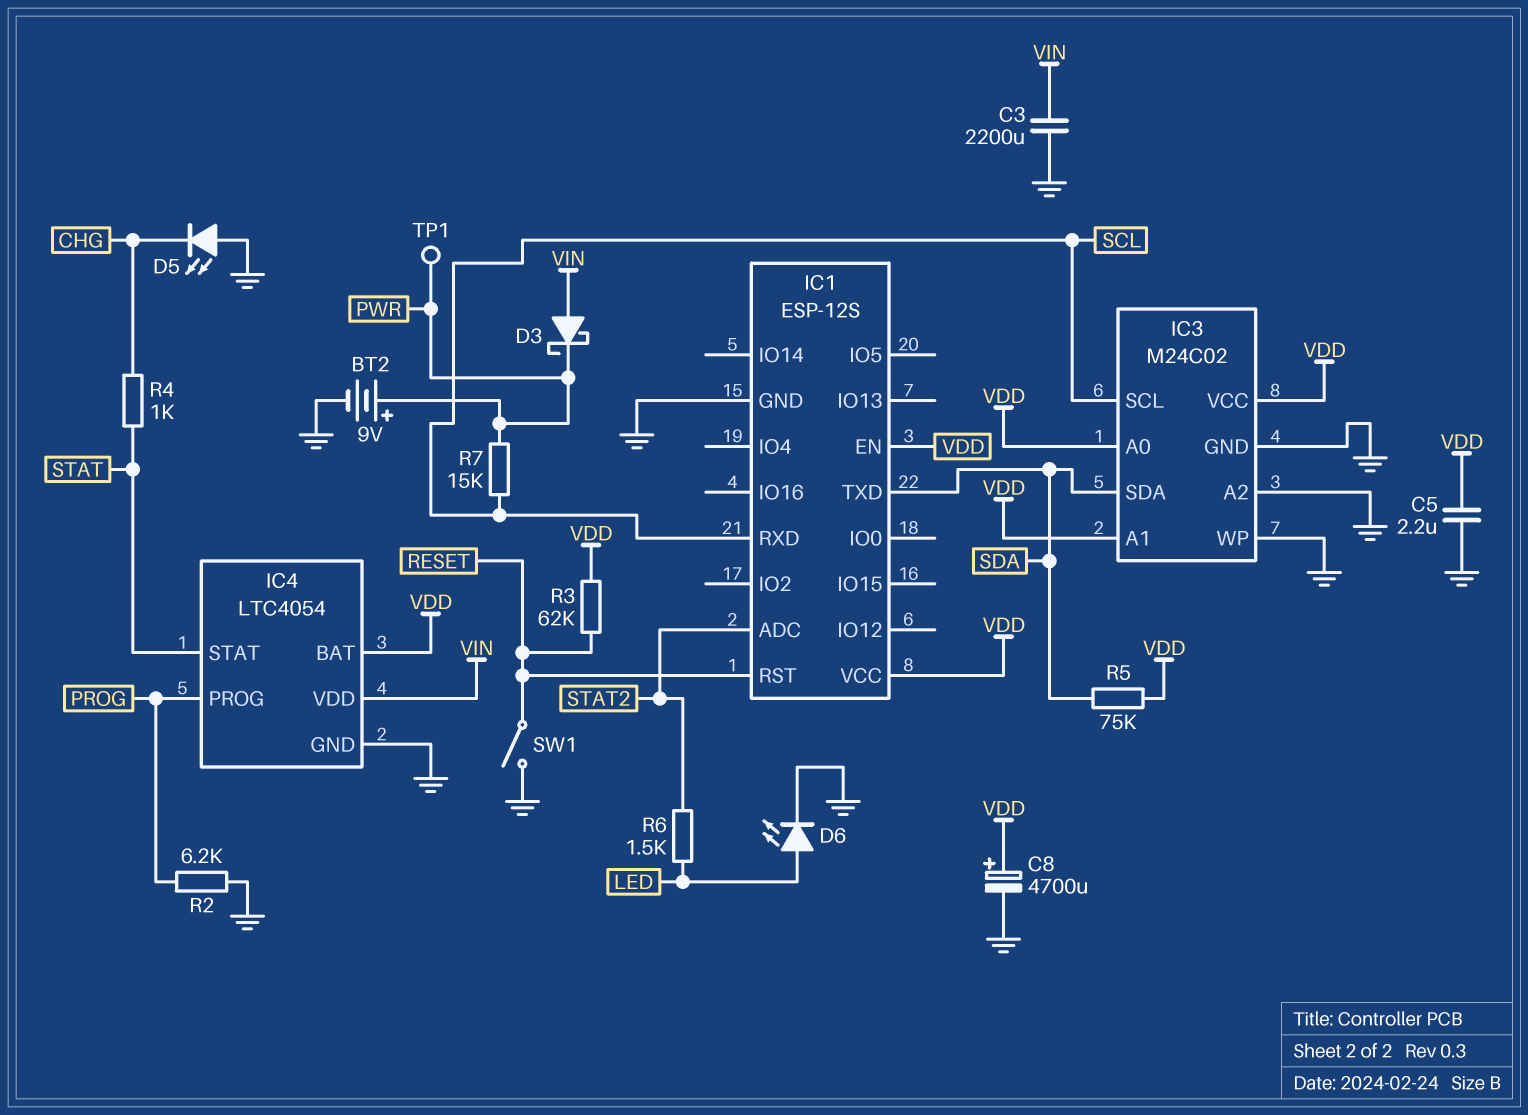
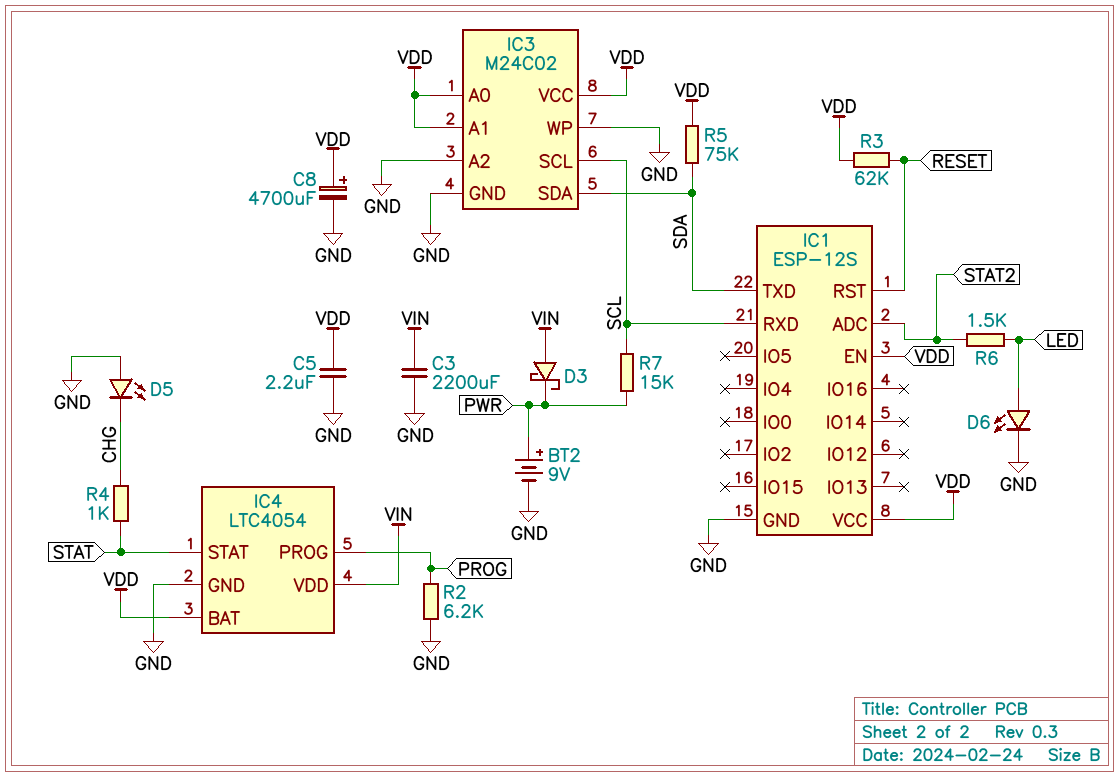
SW1: switch (GND, RESET) -> none
TP1: test point (PWR) -> none

